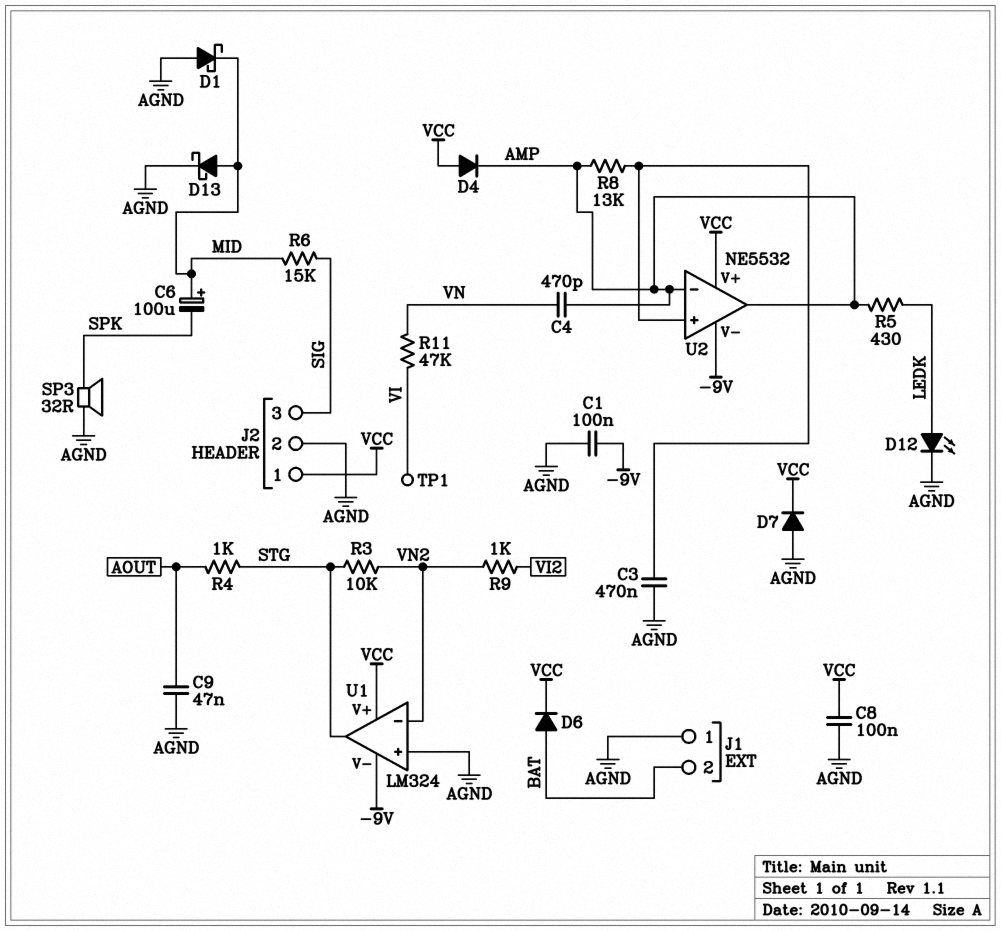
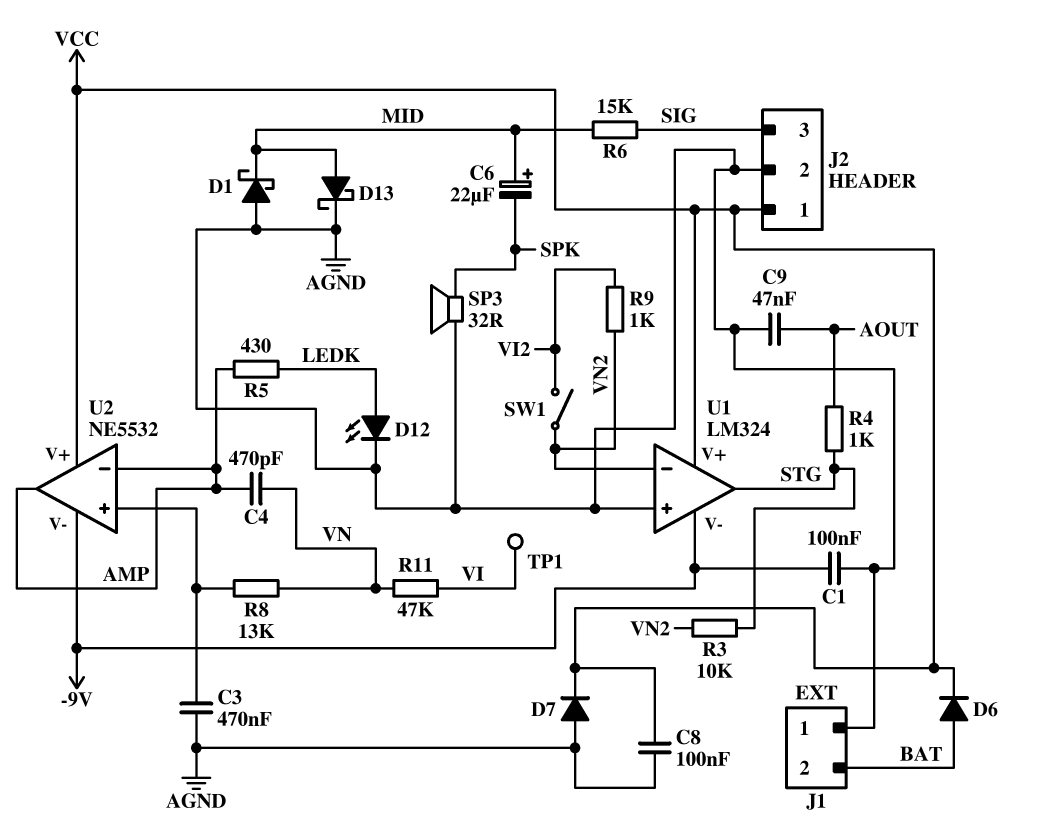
C6: 100uF (plus MID, minus SPK) -> 22uF (plus MID, minus SPK)
D4: diode (A VCC, K AMP) -> none
R8: 13k (AMP, U2/in+) -> 13k (U2/in+, VN)
SW1: none -> switch (VI2, VN2)

